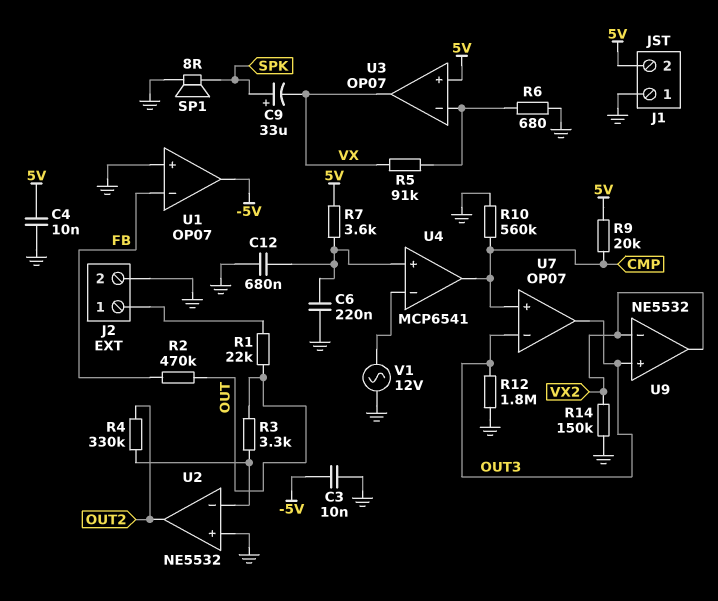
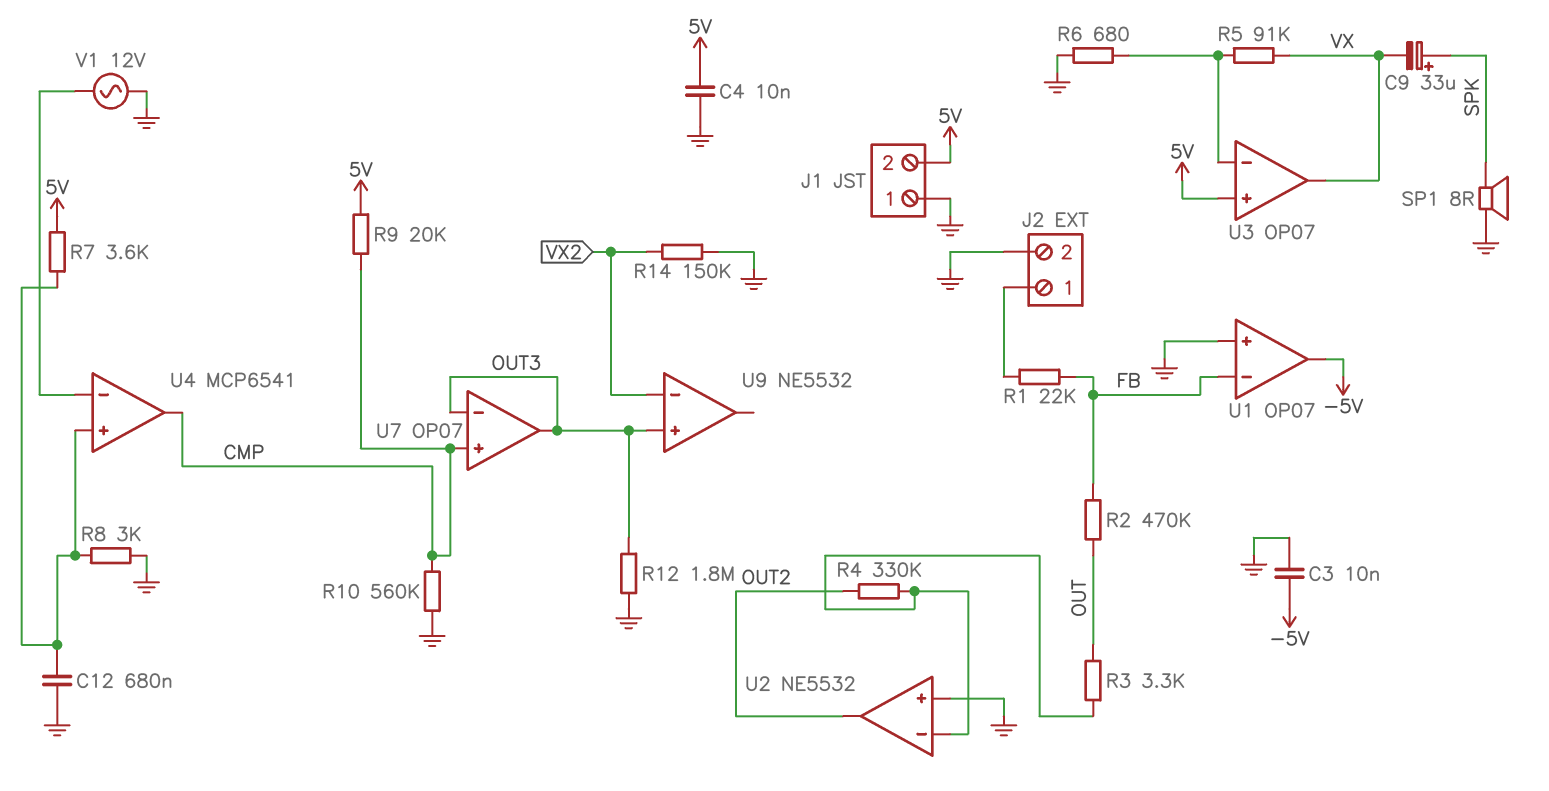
C6: 220nF (GND, U4/in+) -> none
R1: 22k (J2/1, OUT) -> 22k (FB, J2/1)
R8: none -> 3k (GND, U4/in+)
U9 pin out: VX2 -> none

